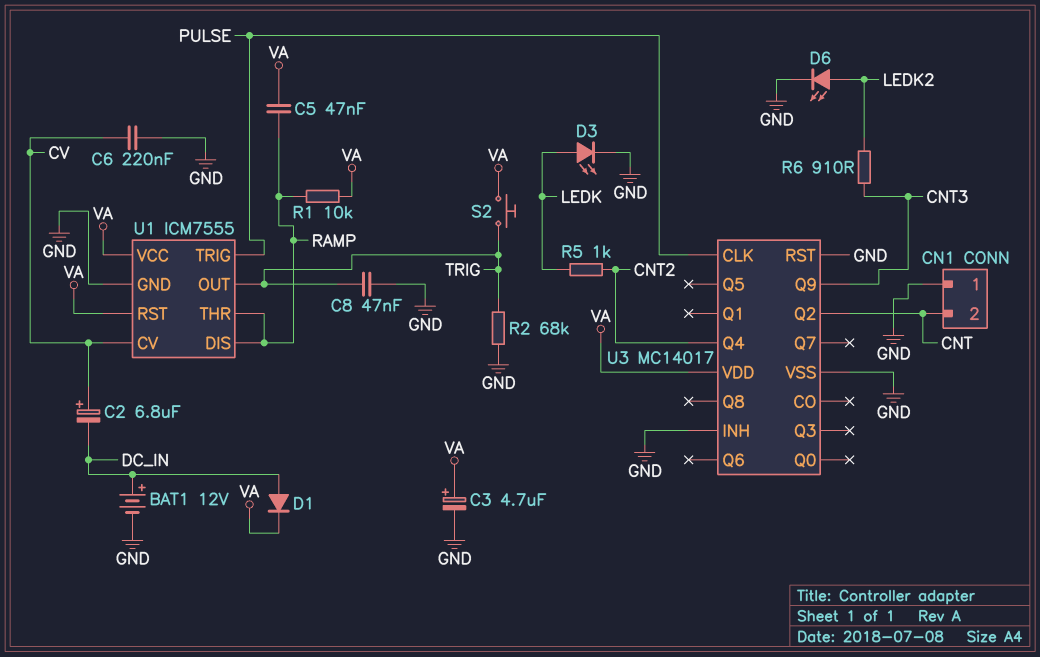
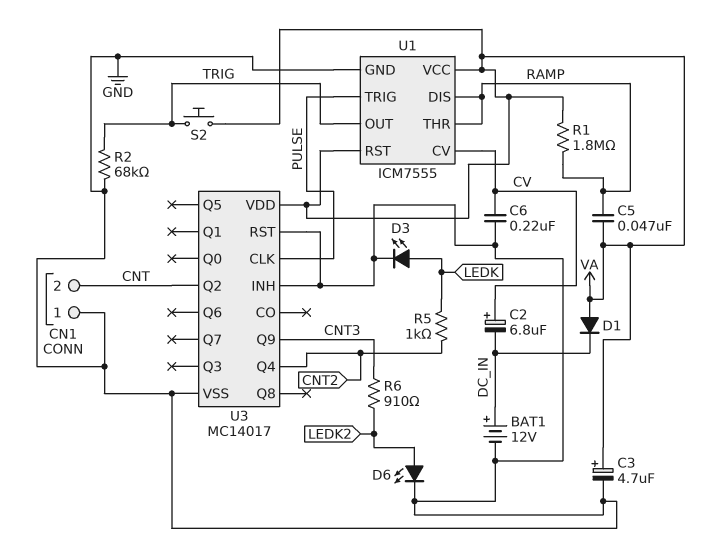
C8: 47nF (GND, TRIG) -> none
D1: diode (A DC_IN, K VA) -> diode (A VA, K DC_IN)
R1: 10k (RAMP, VA) -> 1.8M (RAMP, VA)

